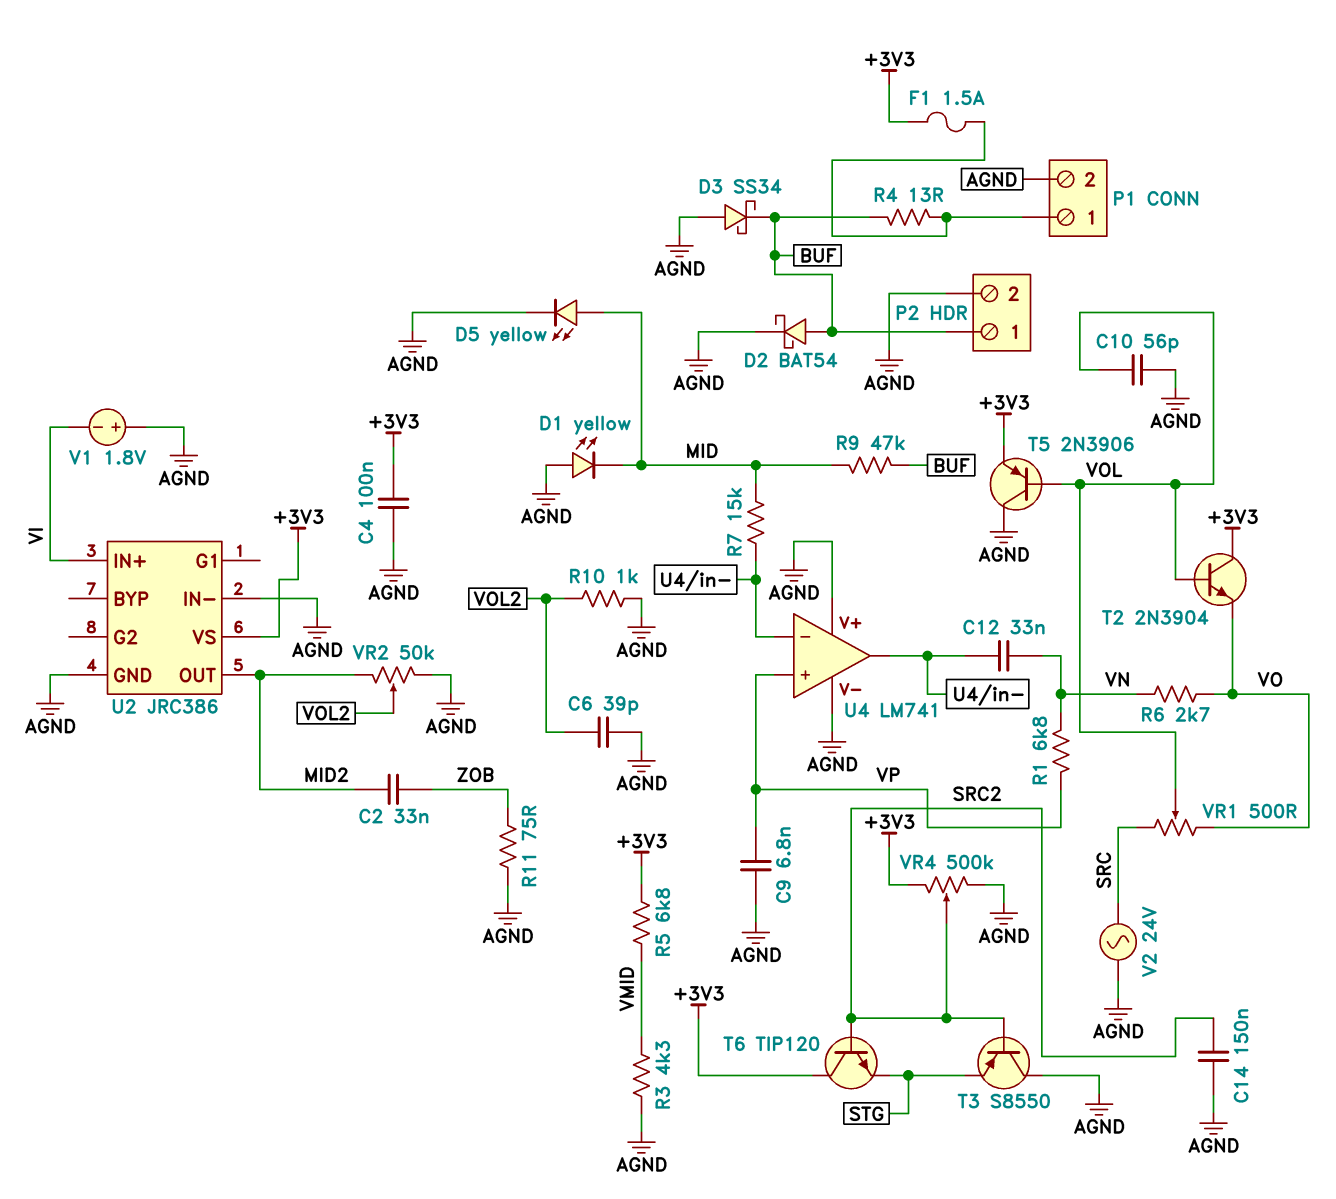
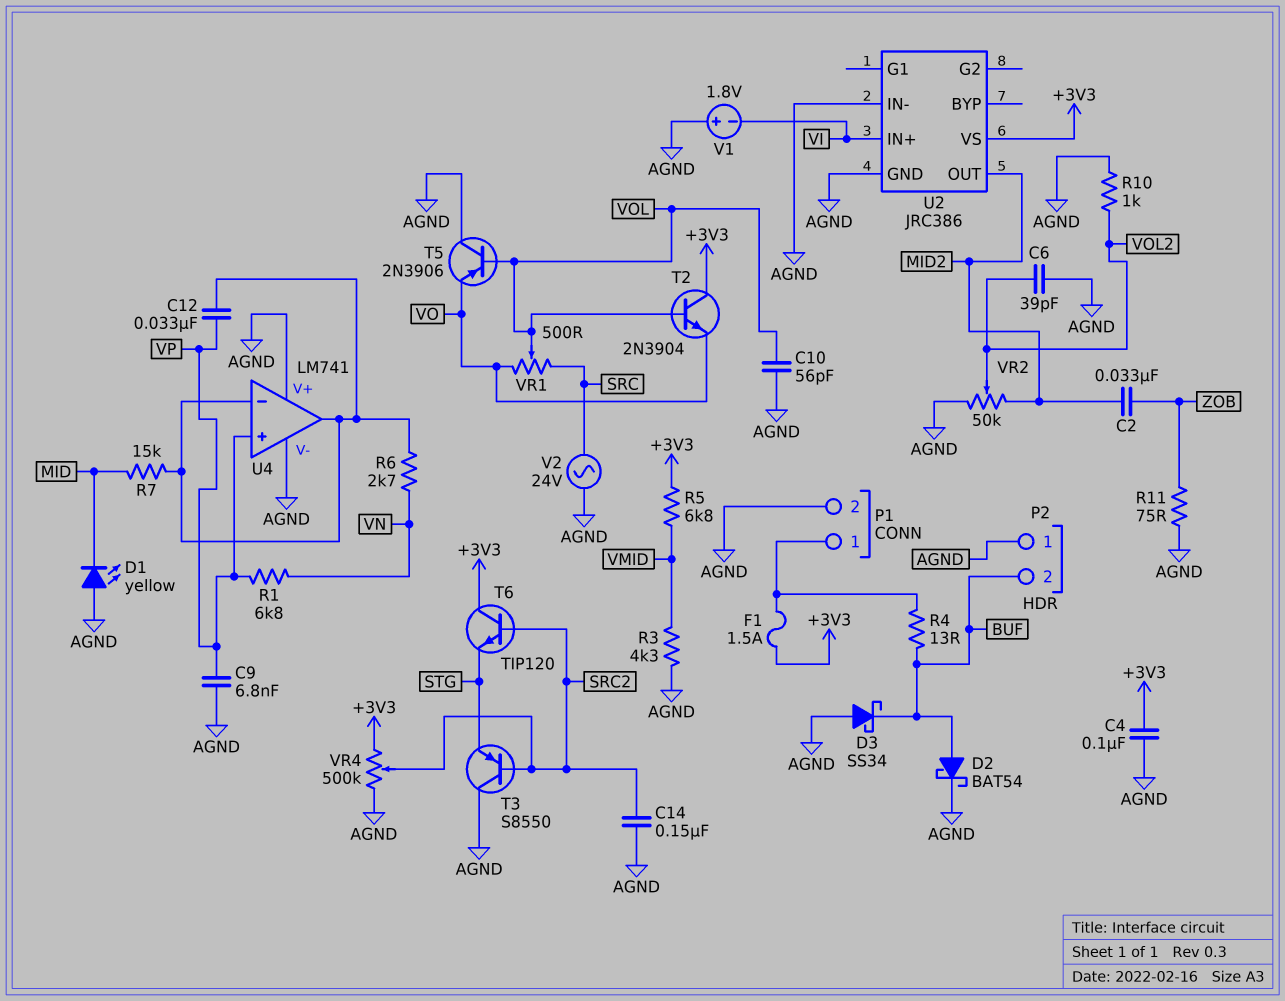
C12: 33nF (U4/in-, VN) -> 33nF (U4/in-, VP)
D5: LED yellow (A MID, K AGND) -> none
P2 pin 1: BUF -> AGND
P2 pin 2: AGND -> BUF
R6: 2.7k (VN, VO) -> 2.7k (U4/in-, VN)
R9: 47k (BUF, MID) -> none
T5: PNP 2N3906 (B VOL, C AGND, E +3V3) -> PNP 2N3906 (B VOL, C AGND, E VO)

